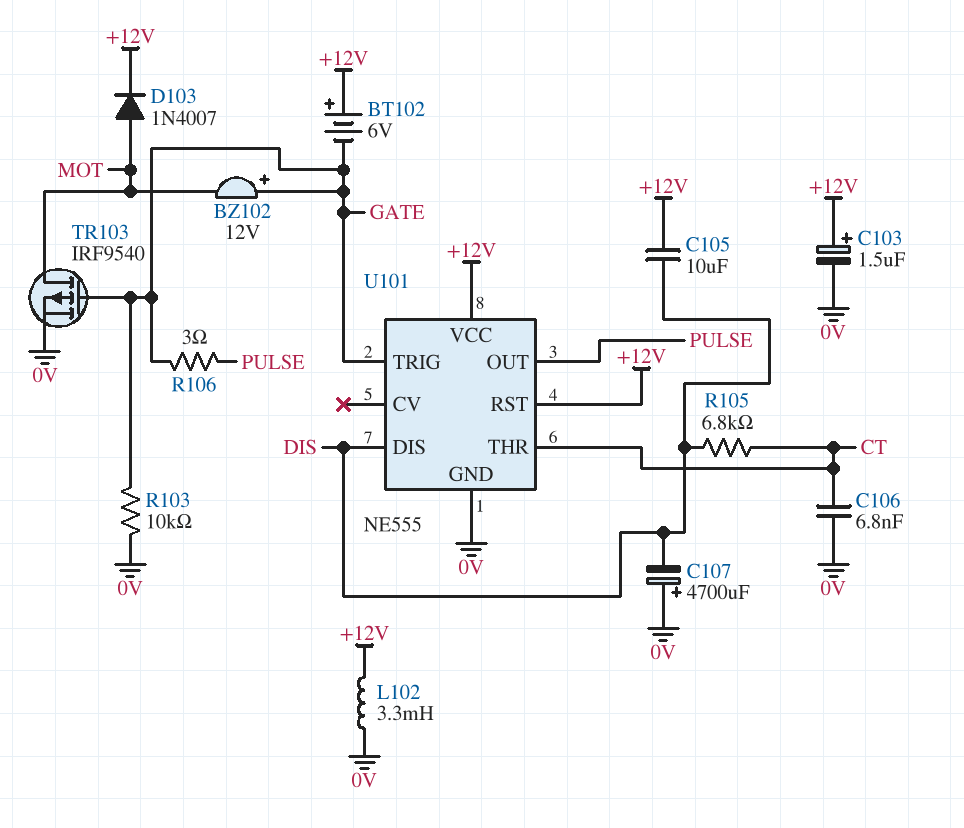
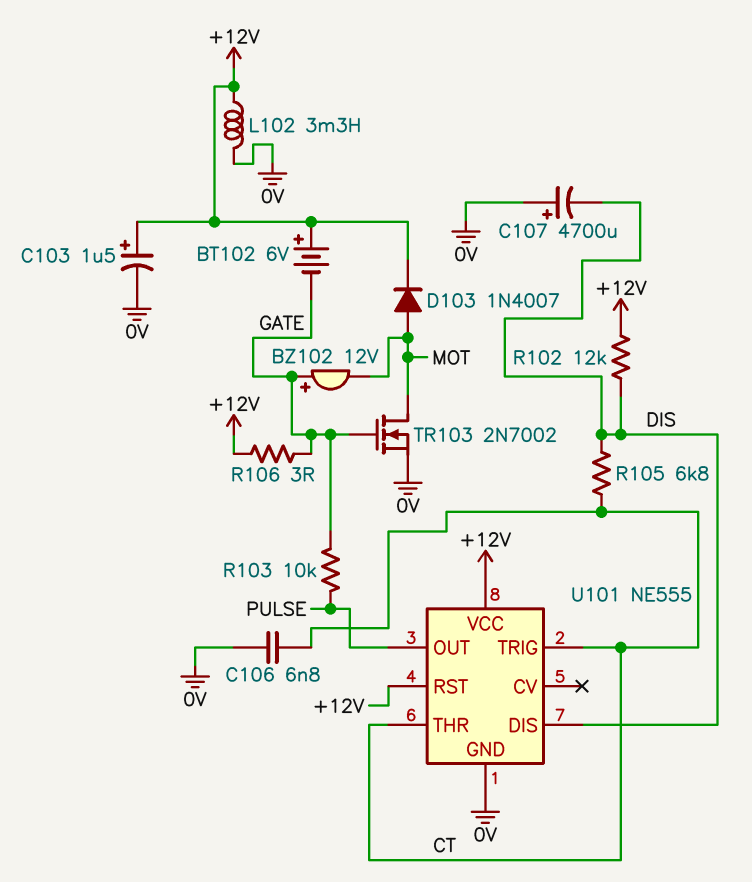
C105: 10uF (+12V, DIS) -> none
R102: none -> 12k (+12V, DIS)
R103: 10k (0V, GATE) -> 10k (GATE, PULSE)
R106: 3 (GATE, PULSE) -> 3 (+12V, GATE)
TR103: PMOS IRF9540 (G GATE, D MOT, S 0V) -> NMOS 2N7002 (G GATE, D MOT, S 0V)
U101 pin TRIG: GATE -> CT

